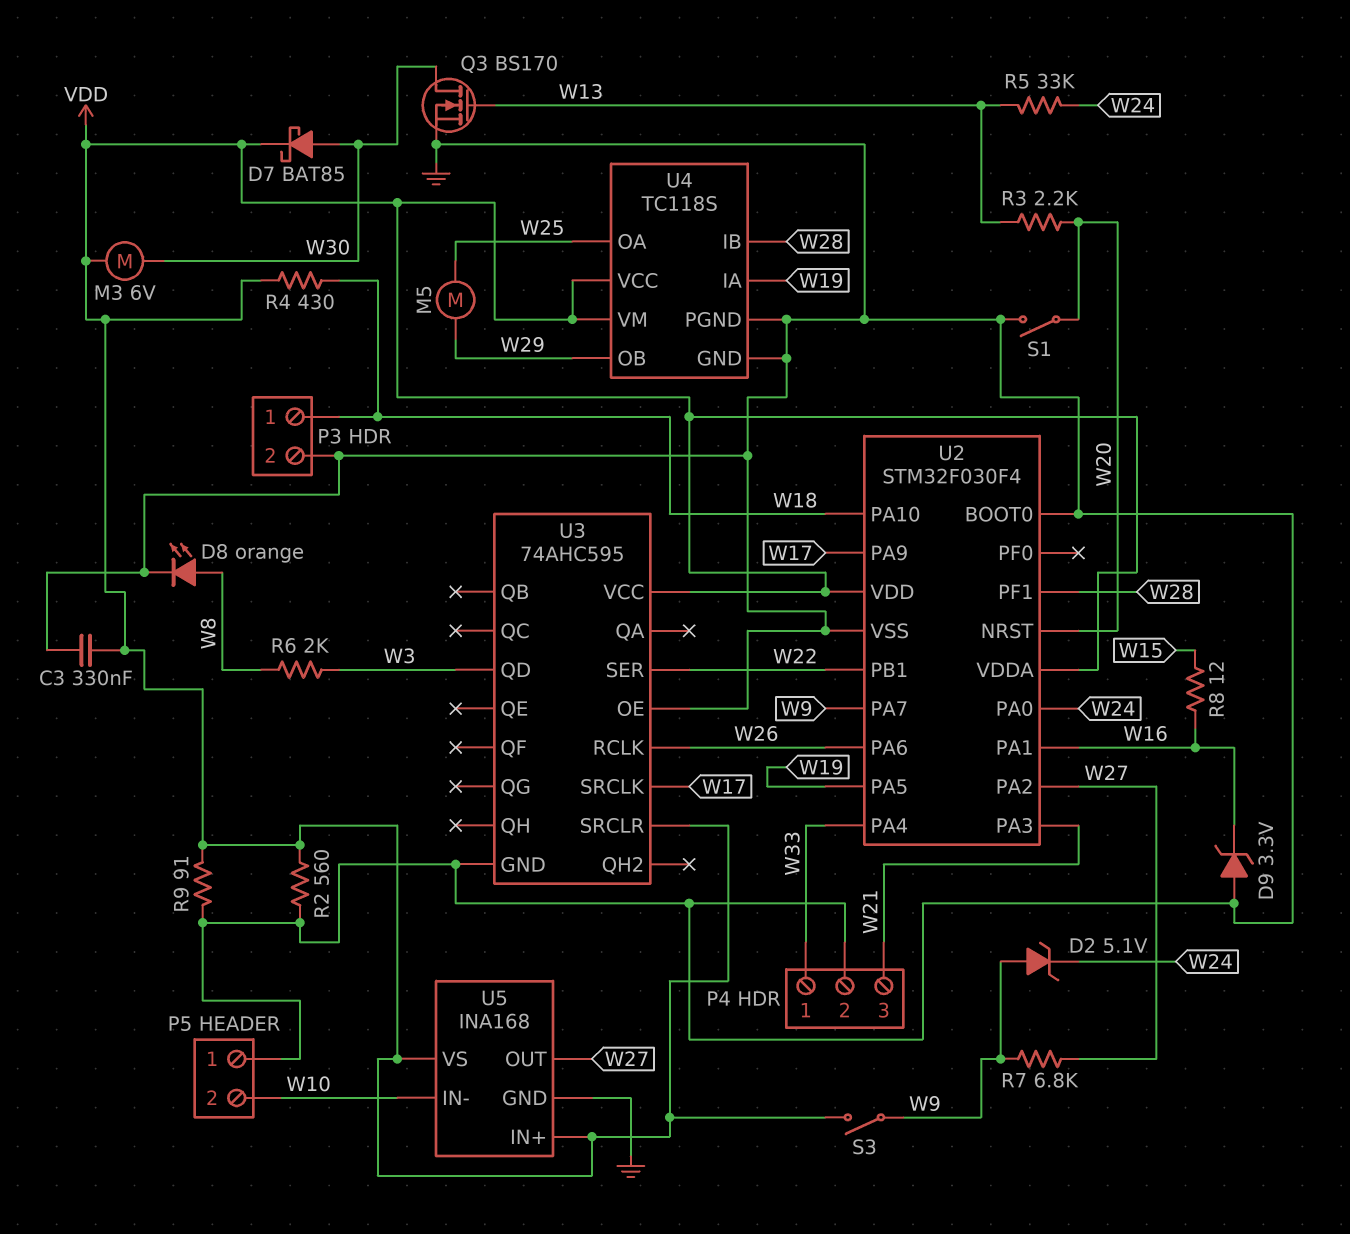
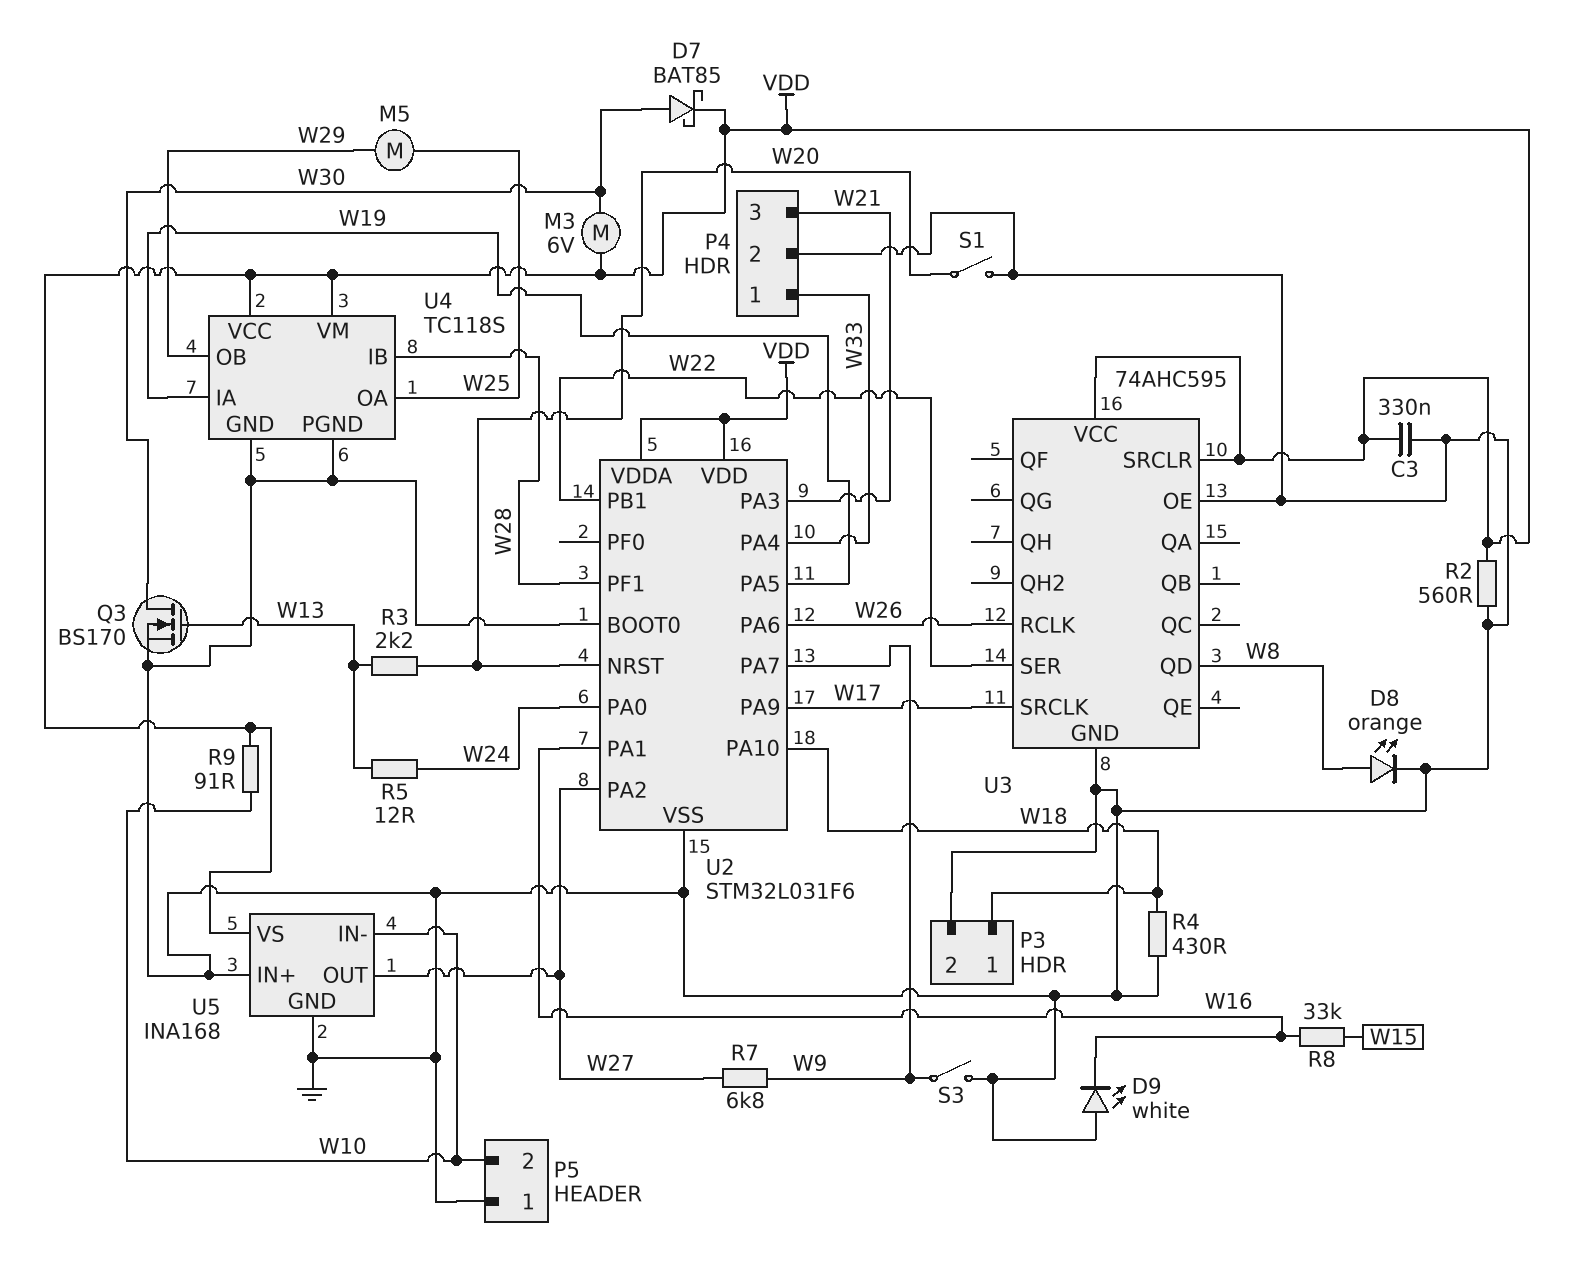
D2: zener 5.1V (A W9, K W24) -> none
D9: zener 3.3V (A GND, K W16) -> LED white (A GND, K W16)
R4: 430 (VDD, W18) -> 430 (GND, W18)
R5: 33k (W13, W24) -> 12 (W13, W24)
R6: 2k (W3, W8) -> none
R8: 12 (W15, W16) -> 33k (W15, W16)
R9: 91 (GND, VDD) -> 91 (VDD, W10)
S3: switch (VDD, W9) -> switch (GND, W9)
U2: STM32F030F4 -> STM32L031F6
U3 pin QD: W3 -> W8
U5 pin IN+: VDD -> GND

